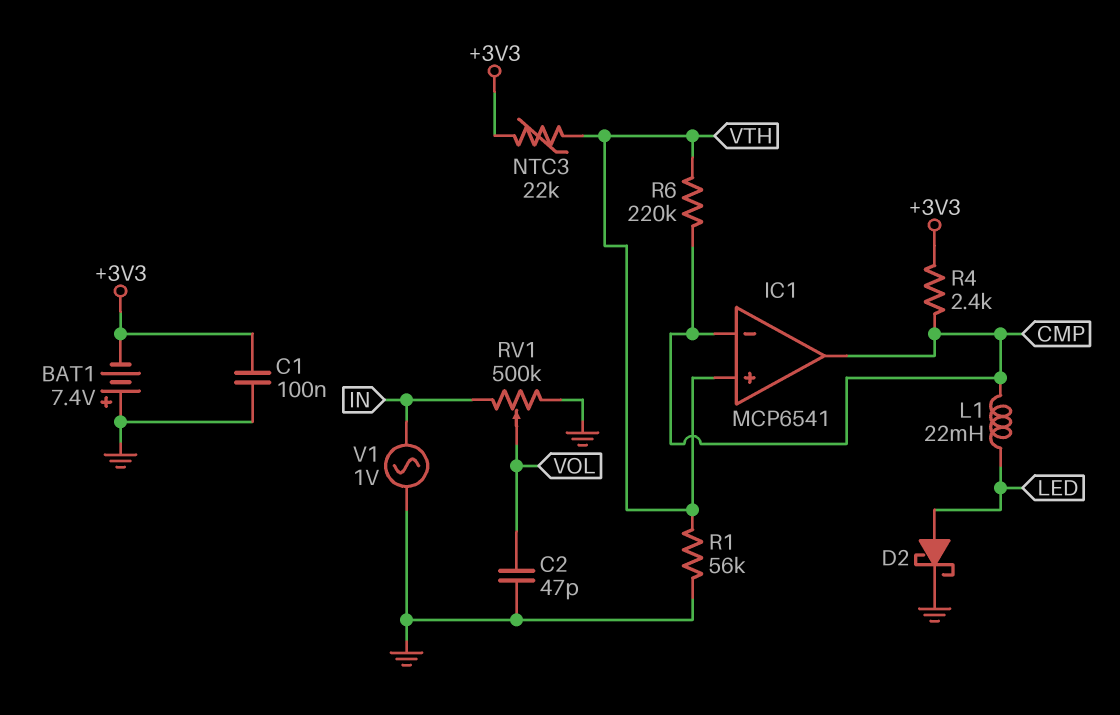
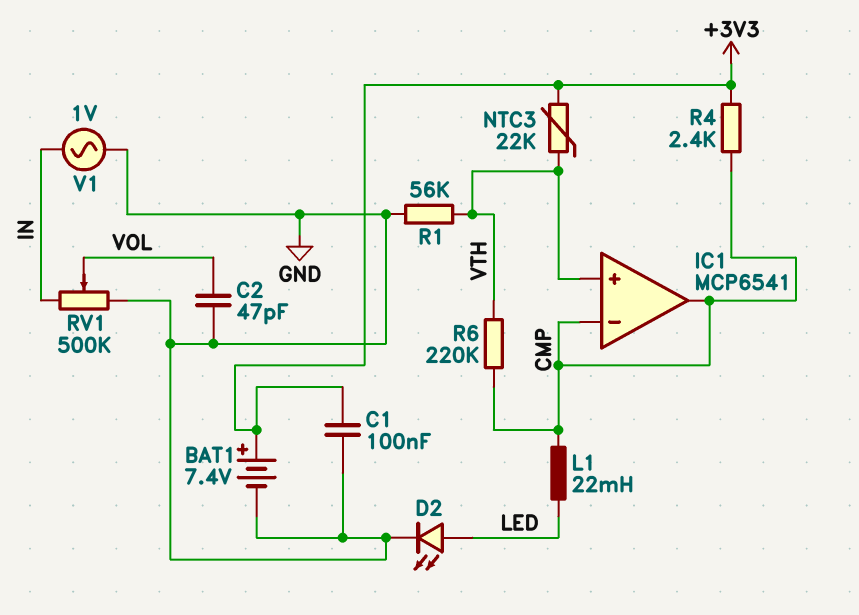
BAT1: 7.4V (plus GND, minus +3V3) -> 7.4V (plus +3V3, minus GND)
D2: schottky (A LED, K GND) -> LED (A LED, K GND)

